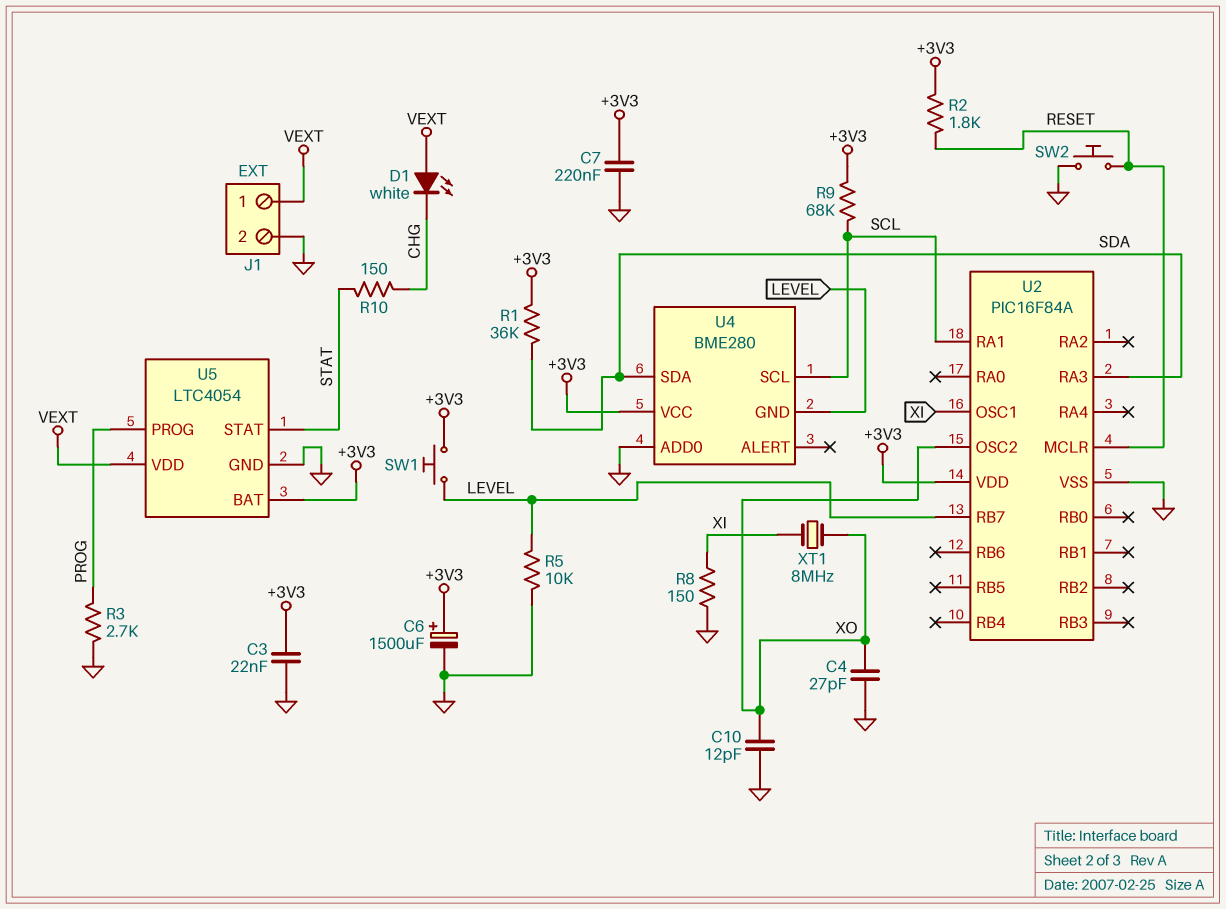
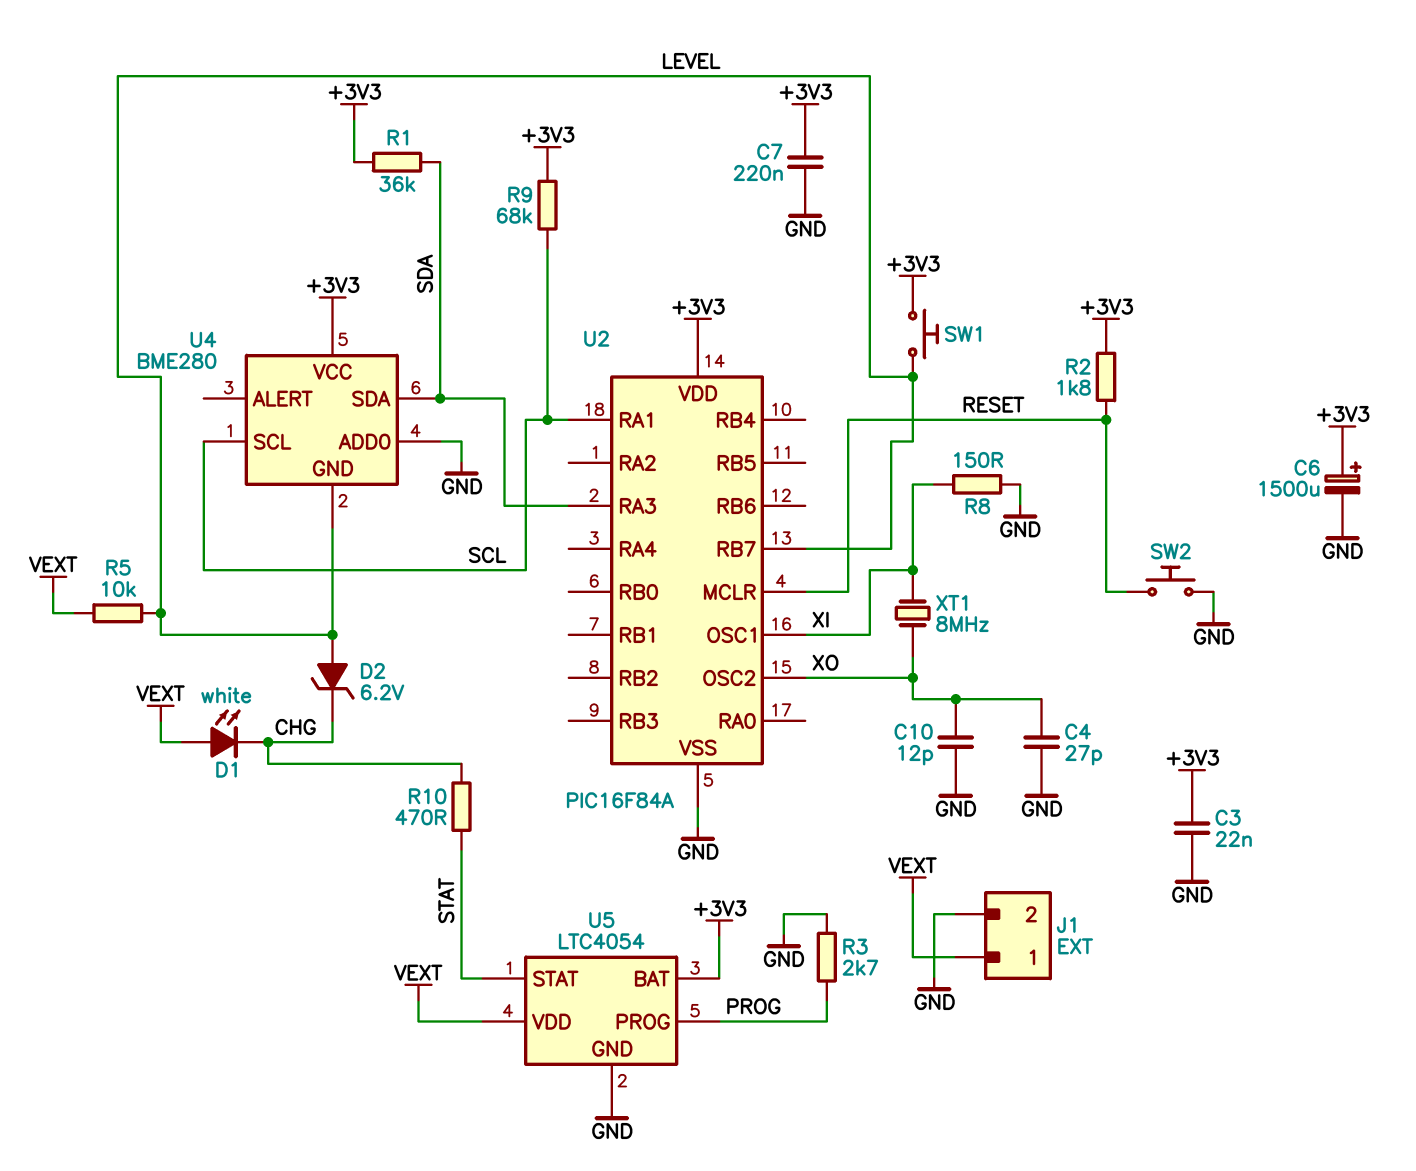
D2: none -> zener 6.2V (A LEVEL, K CHG)
R5: 10k (GND, LEVEL) -> 10k (LEVEL, VEXT)
R10: 150 (CHG, STAT) -> 470 (CHG, STAT)

